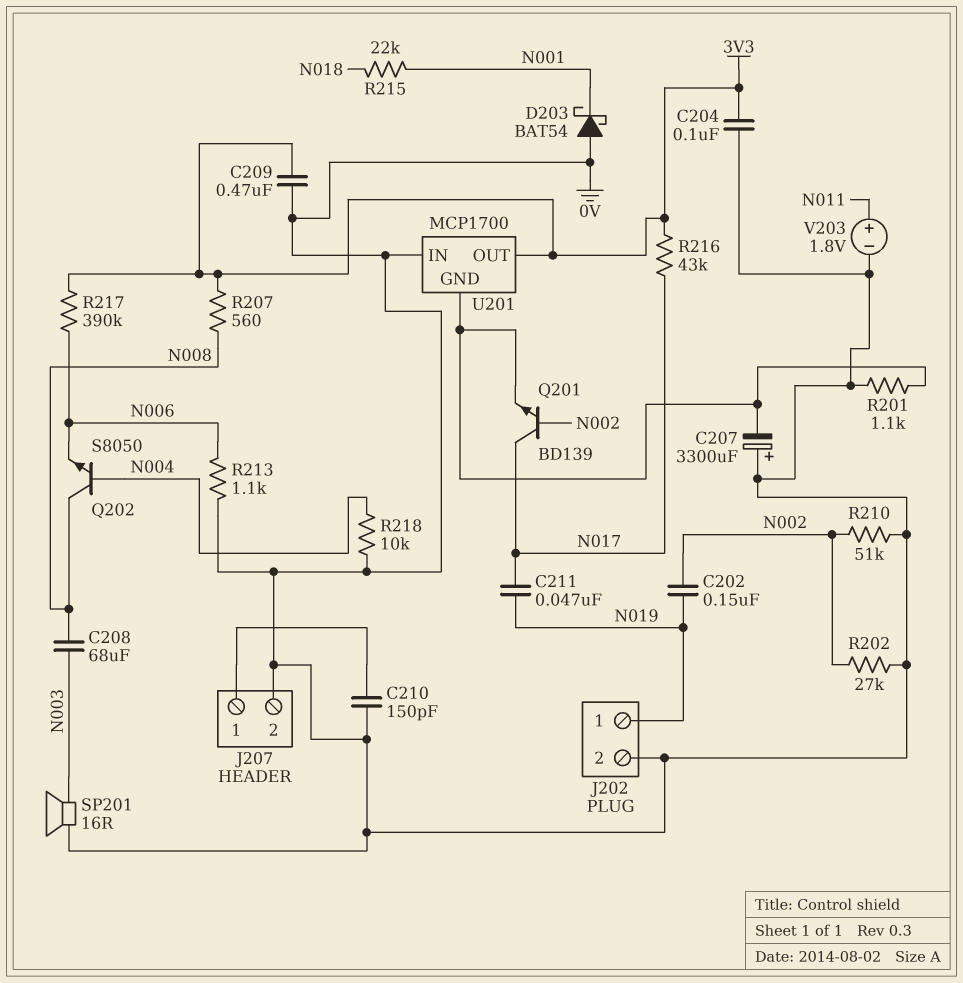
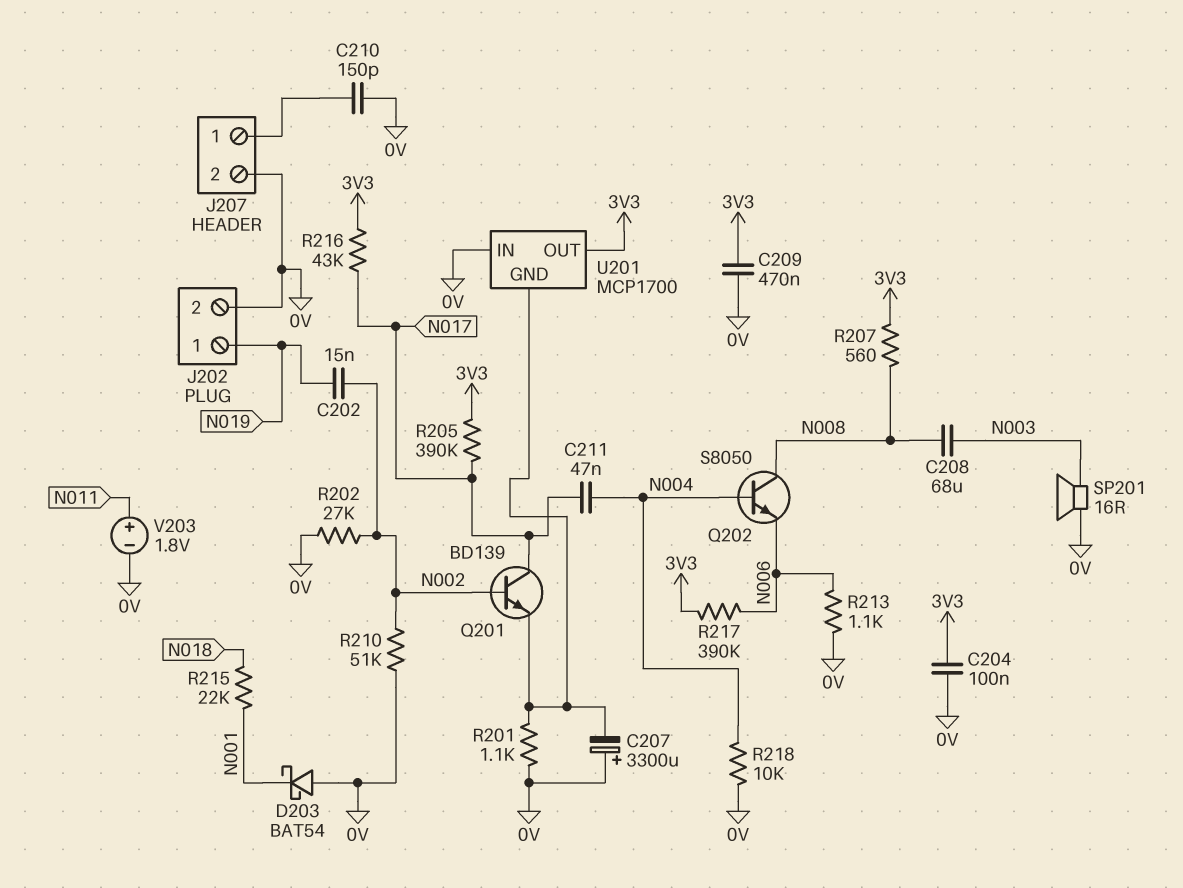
C202: 150nF (N002, N019) -> 15nF (N002, N019)
C211: 47nF (N017, N019) -> 47nF (N004, N017)
R205: none -> 390k (3V3, N017)

